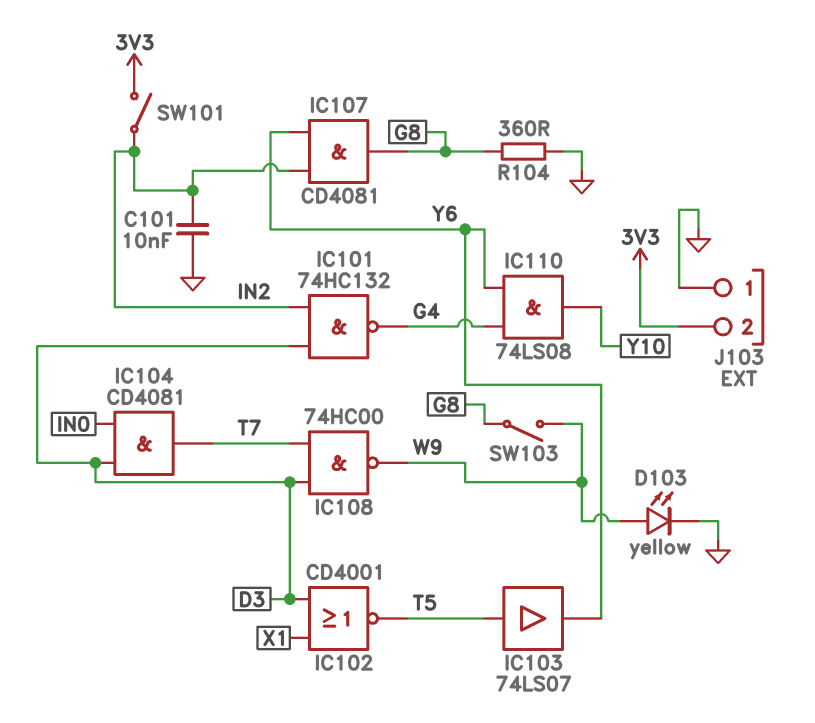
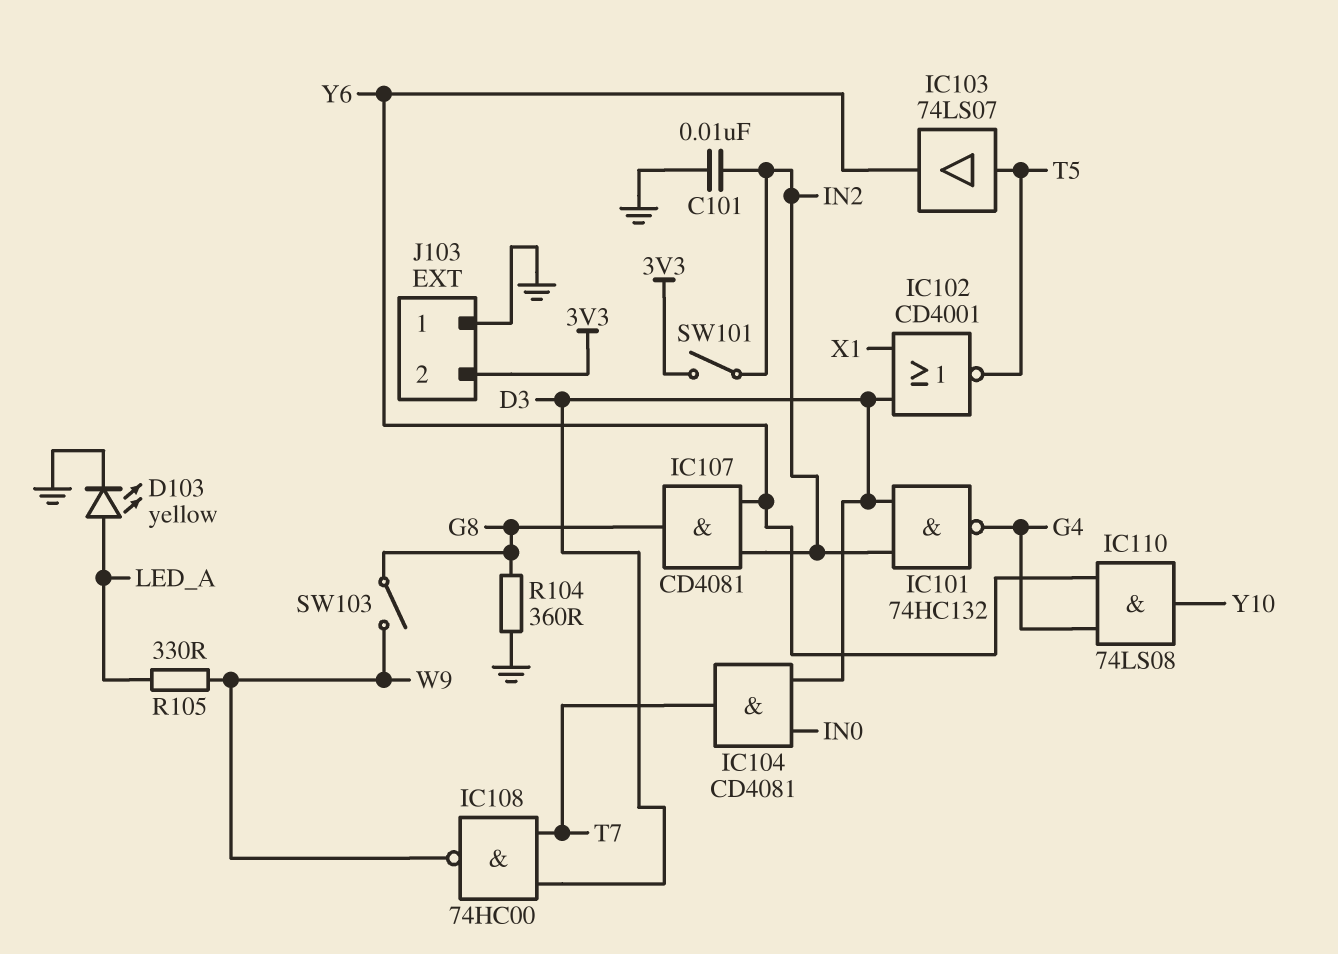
D103: LED yellow (A W9, K GND) -> LED yellow (A LED_A, K GND)
R105: none -> 330 (LED_A, W9)

